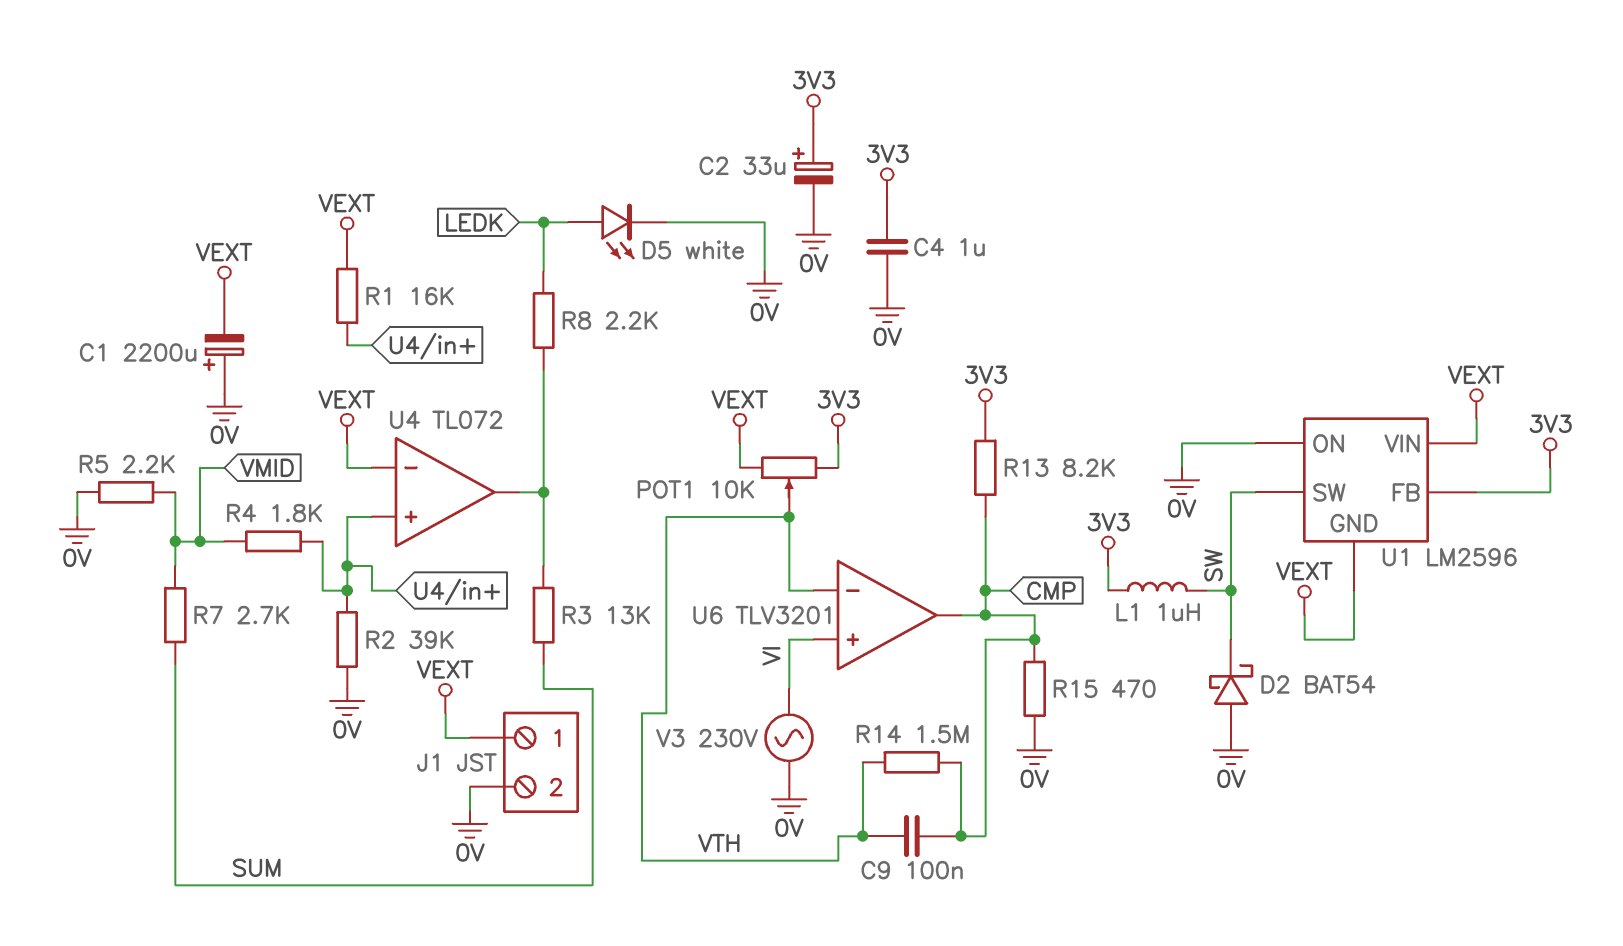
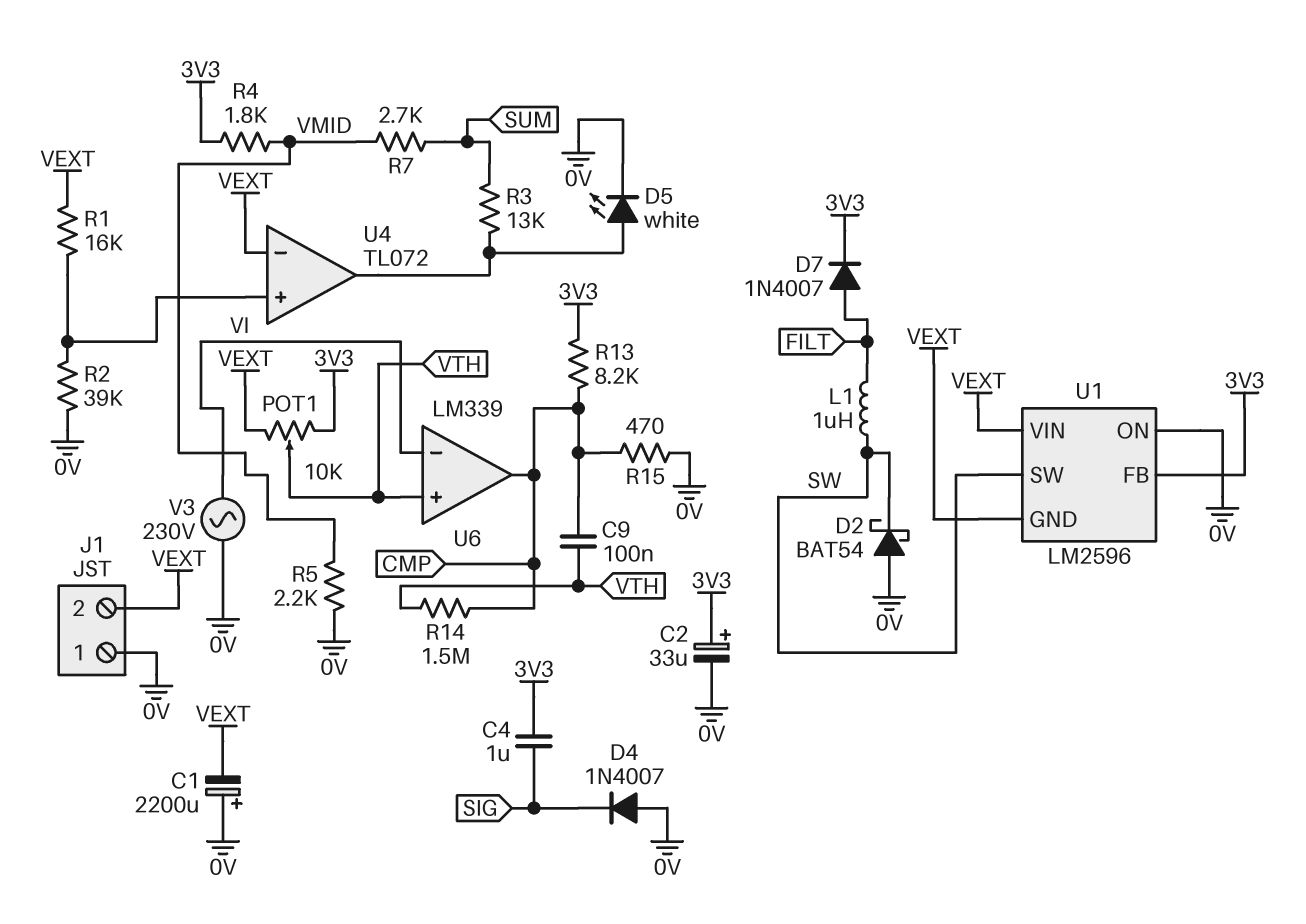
C4: 1uF (0V, 3V3) -> 1uF (3V3, SIG)
D4: none -> diode 1N4007 (A 0V, K SIG)
D5: LED white (A LEDK, K 0V) -> LED white (A U4/out, K 0V)
D7: none -> diode 1N4007 (A FILT, K 3V3)
J1 pin 1: VEXT -> 0V
J1 pin 2: 0V -> VEXT
L1: 1uH (3V3, SW) -> 1uH (FILT, SW)
R4: 1.8k (U4/in+, VMID) -> 1.8k (3V3, VMID)
R8: 2.2k (LEDK, U4/out) -> none
U6: TLV3201 -> LM339
U6 pin in+: VI -> VTH
U6 pin in-: VTH -> VI

